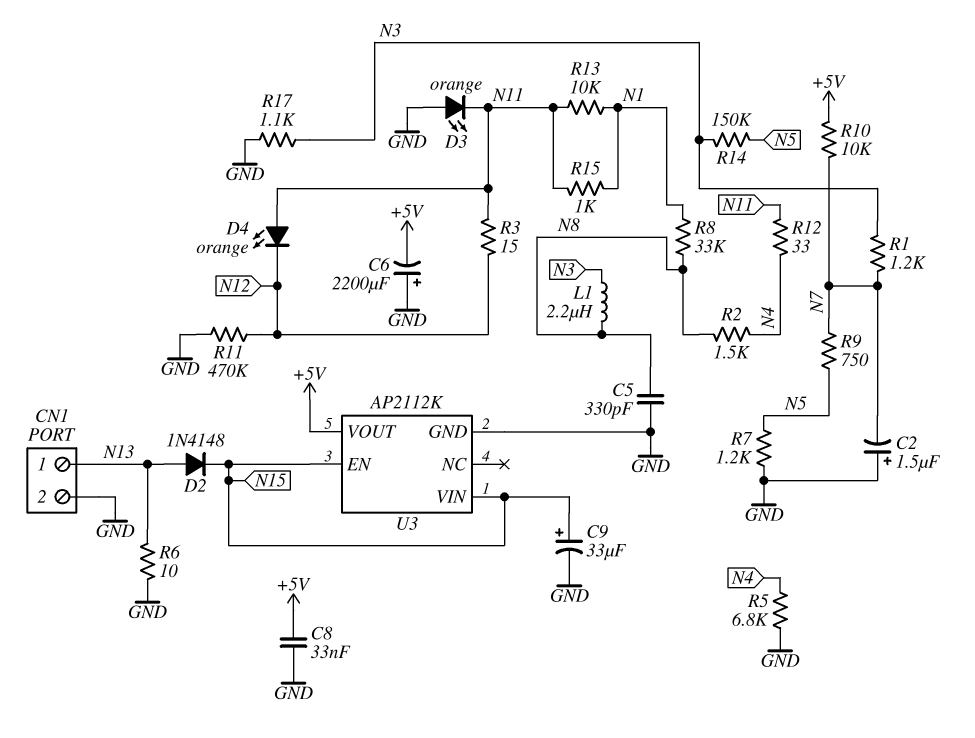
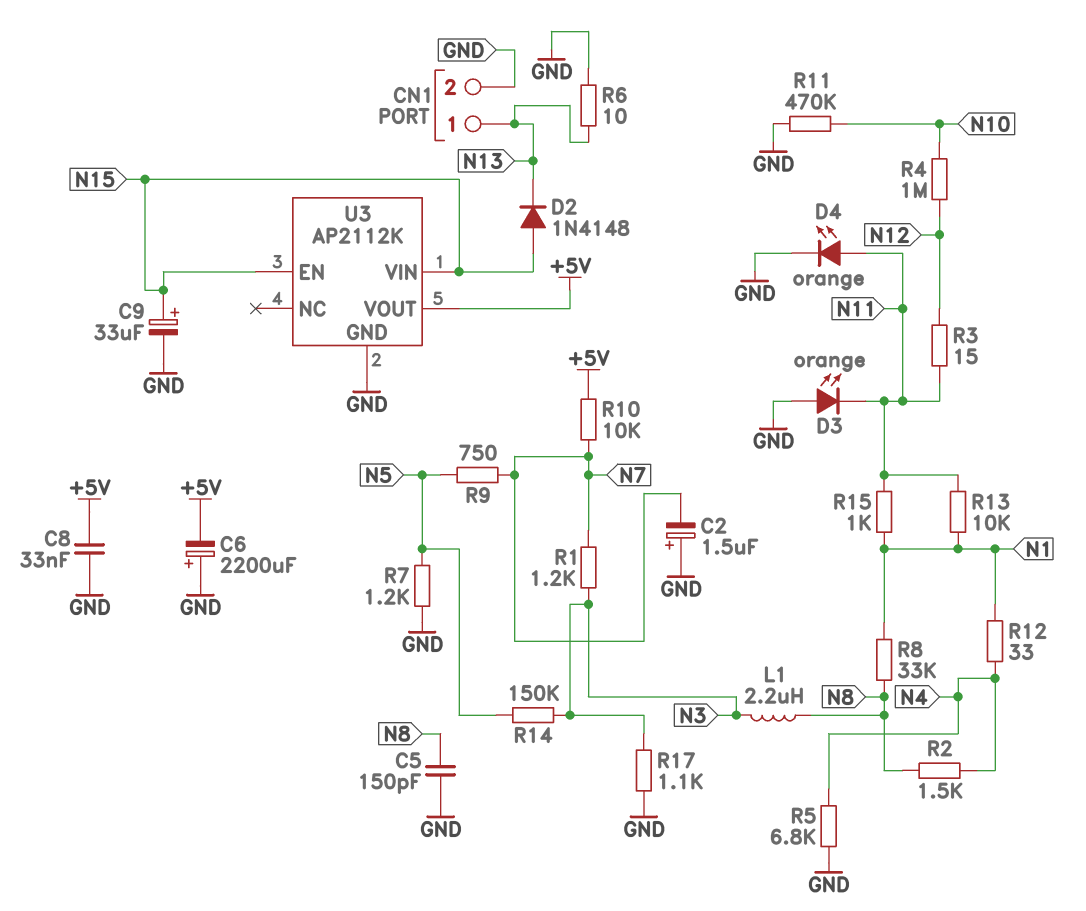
C5: 330pF (GND, N8) -> 150pF (GND, N8)
D2: diode 1N4148 (A N13, K N15) -> diode 1N4148 (A N15, K N13)
D4: LED orange (A N11, K N12) -> LED orange (A N11, K GND)
R4: none -> 1M (N10, N12)
R11: 470k (GND, N12) -> 470k (GND, N10)
R12: 33 (N4, N11) -> 33 (N1, N4)

